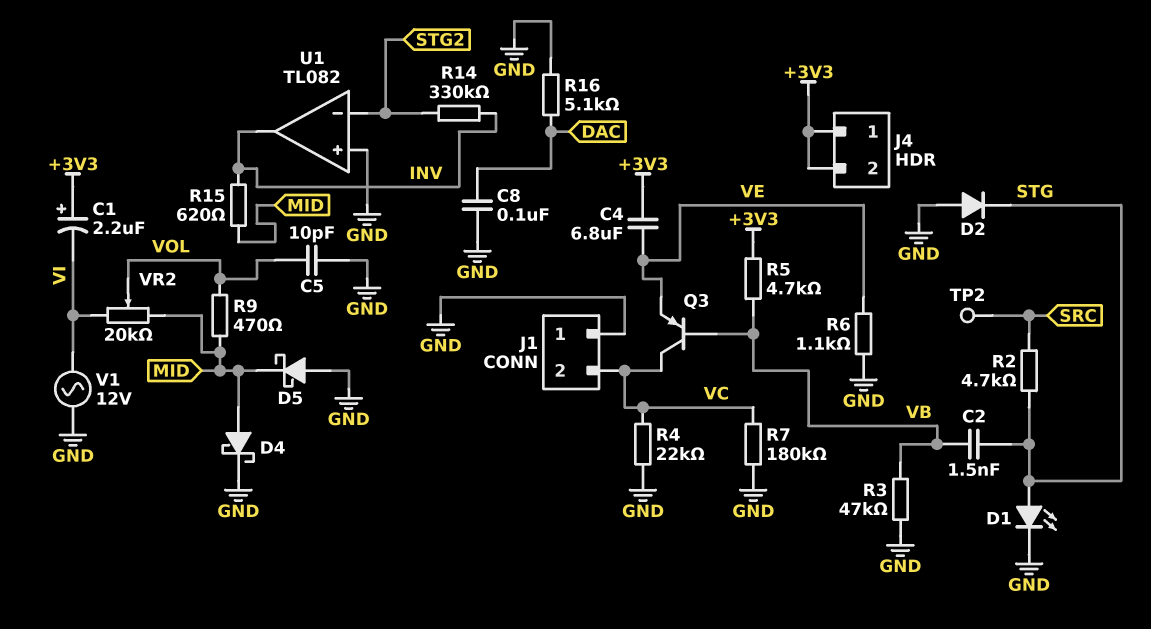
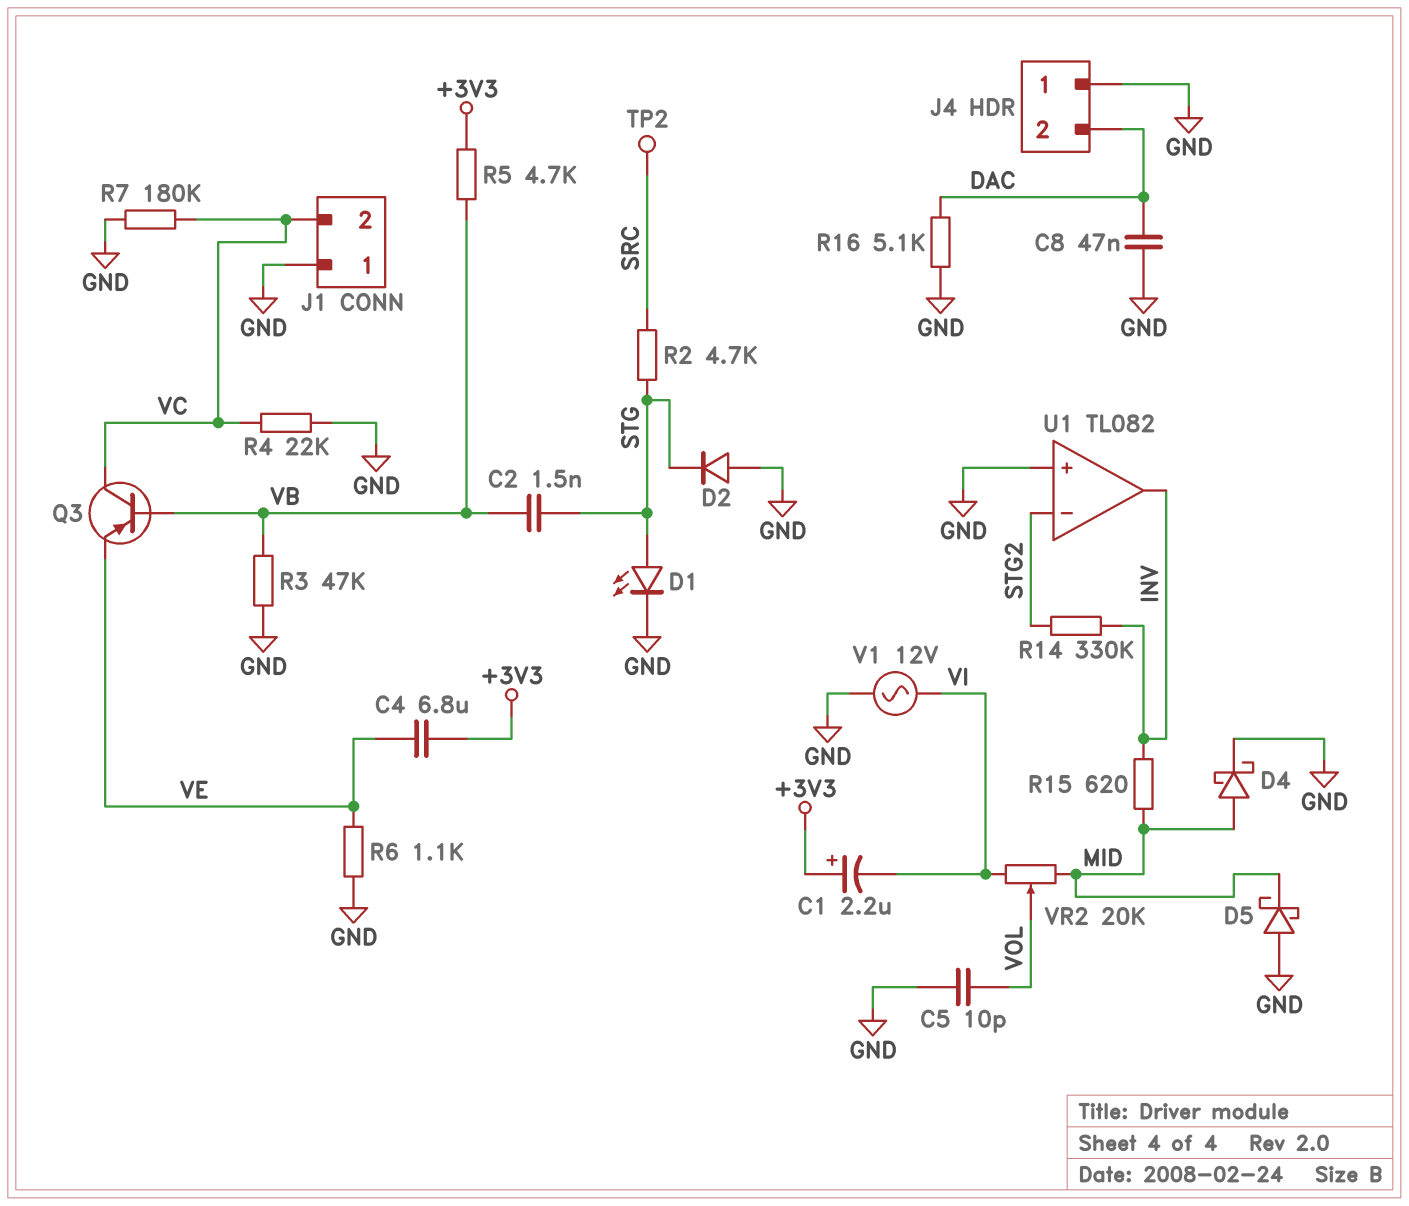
C8: 100nF (DAC, GND) -> 47nF (DAC, GND)
J4 pin 1: +3V3 -> GND
J4 pin 2: +3V3 -> DAC
R9: 470 (MID, VOL) -> none

